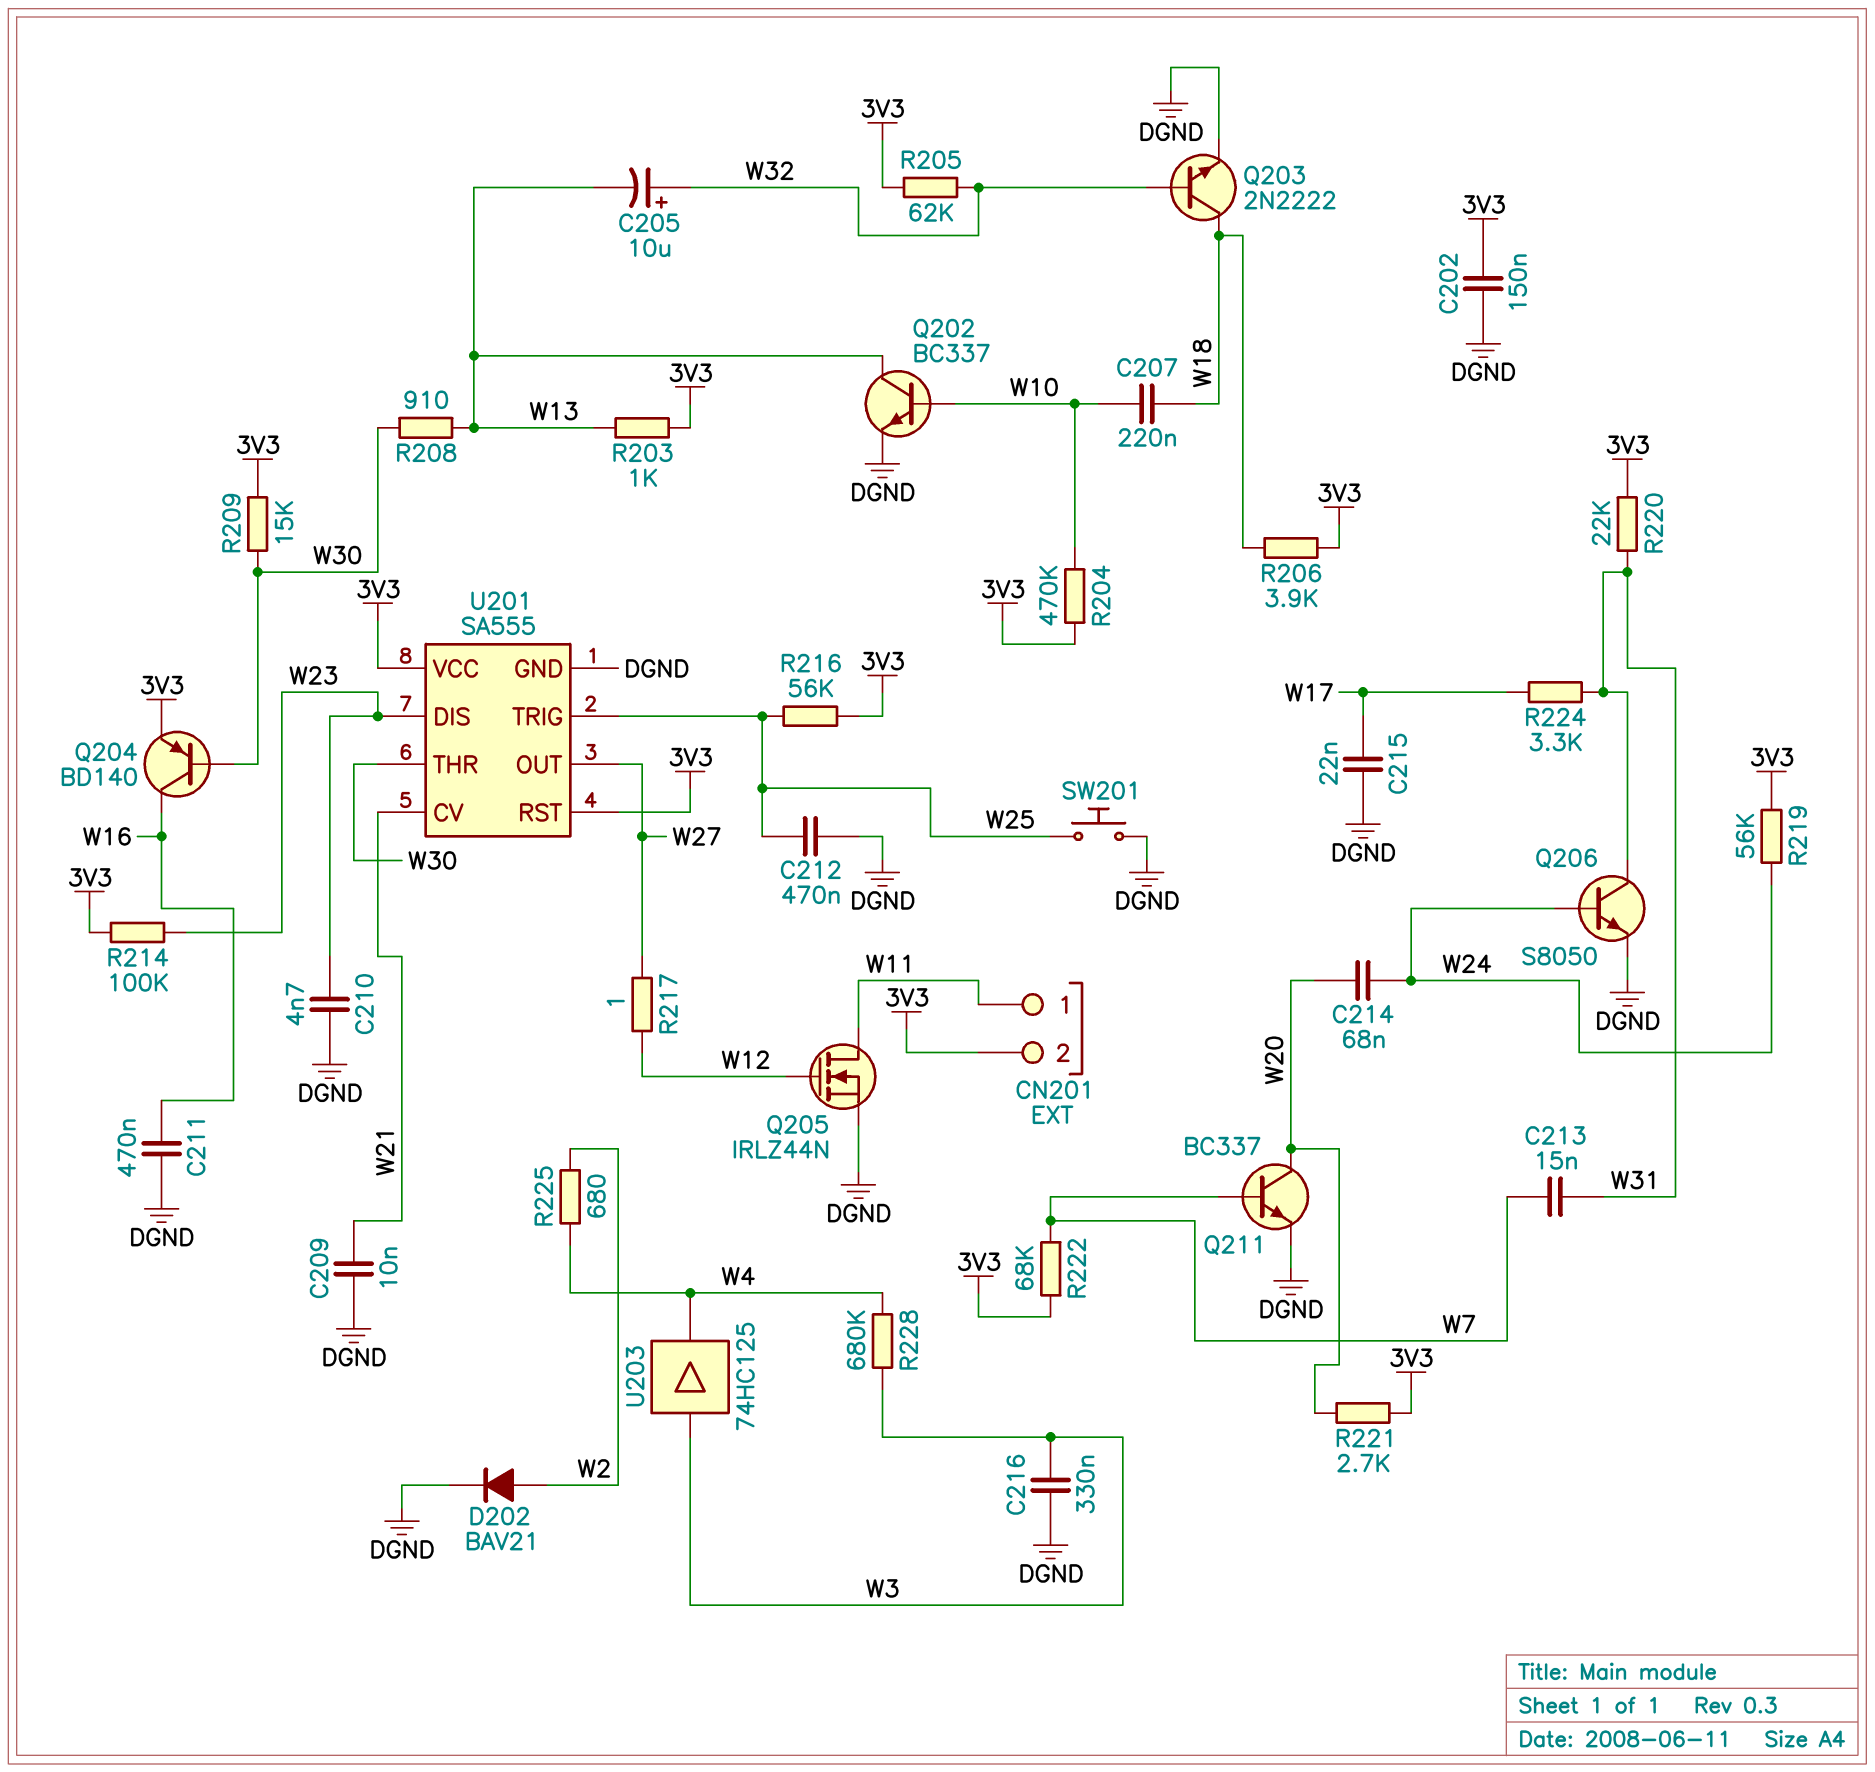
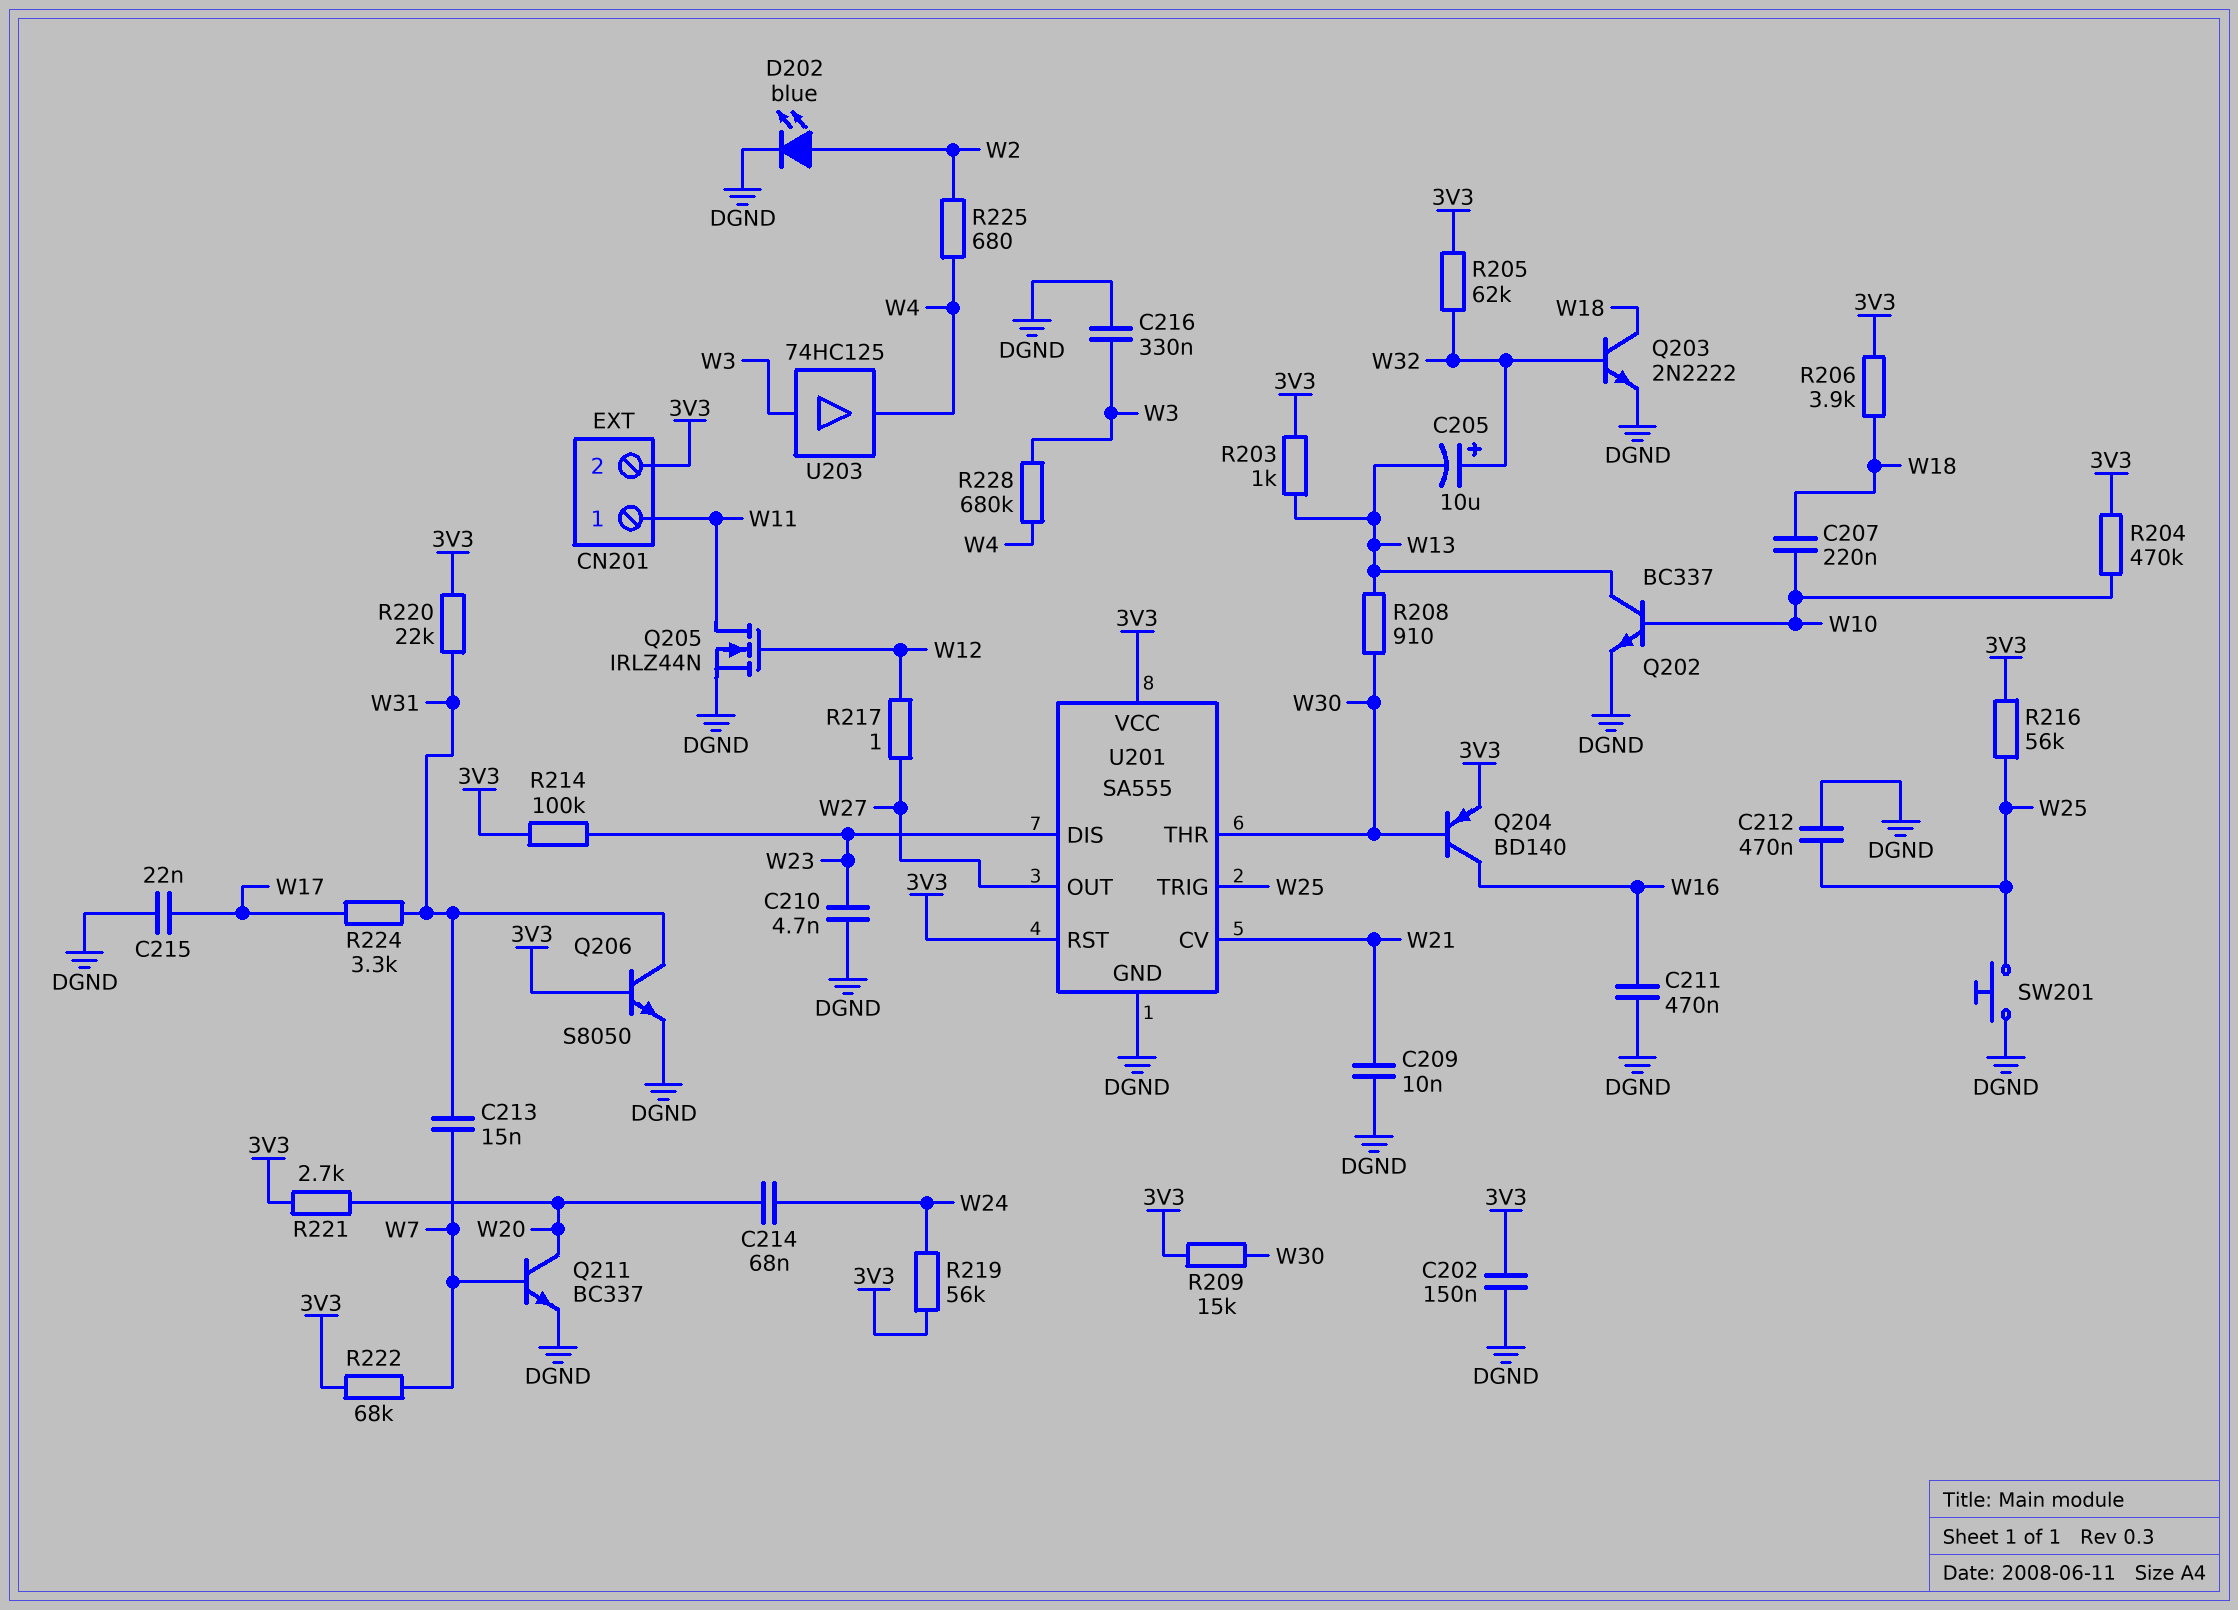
D202: diode BAV21 (A W2, K DGND) -> LED blue (A W2, K DGND)
Q206: NPN S8050 (B W24, C W31, E DGND) -> NPN S8050 (B 3V3, C W31, E DGND)

